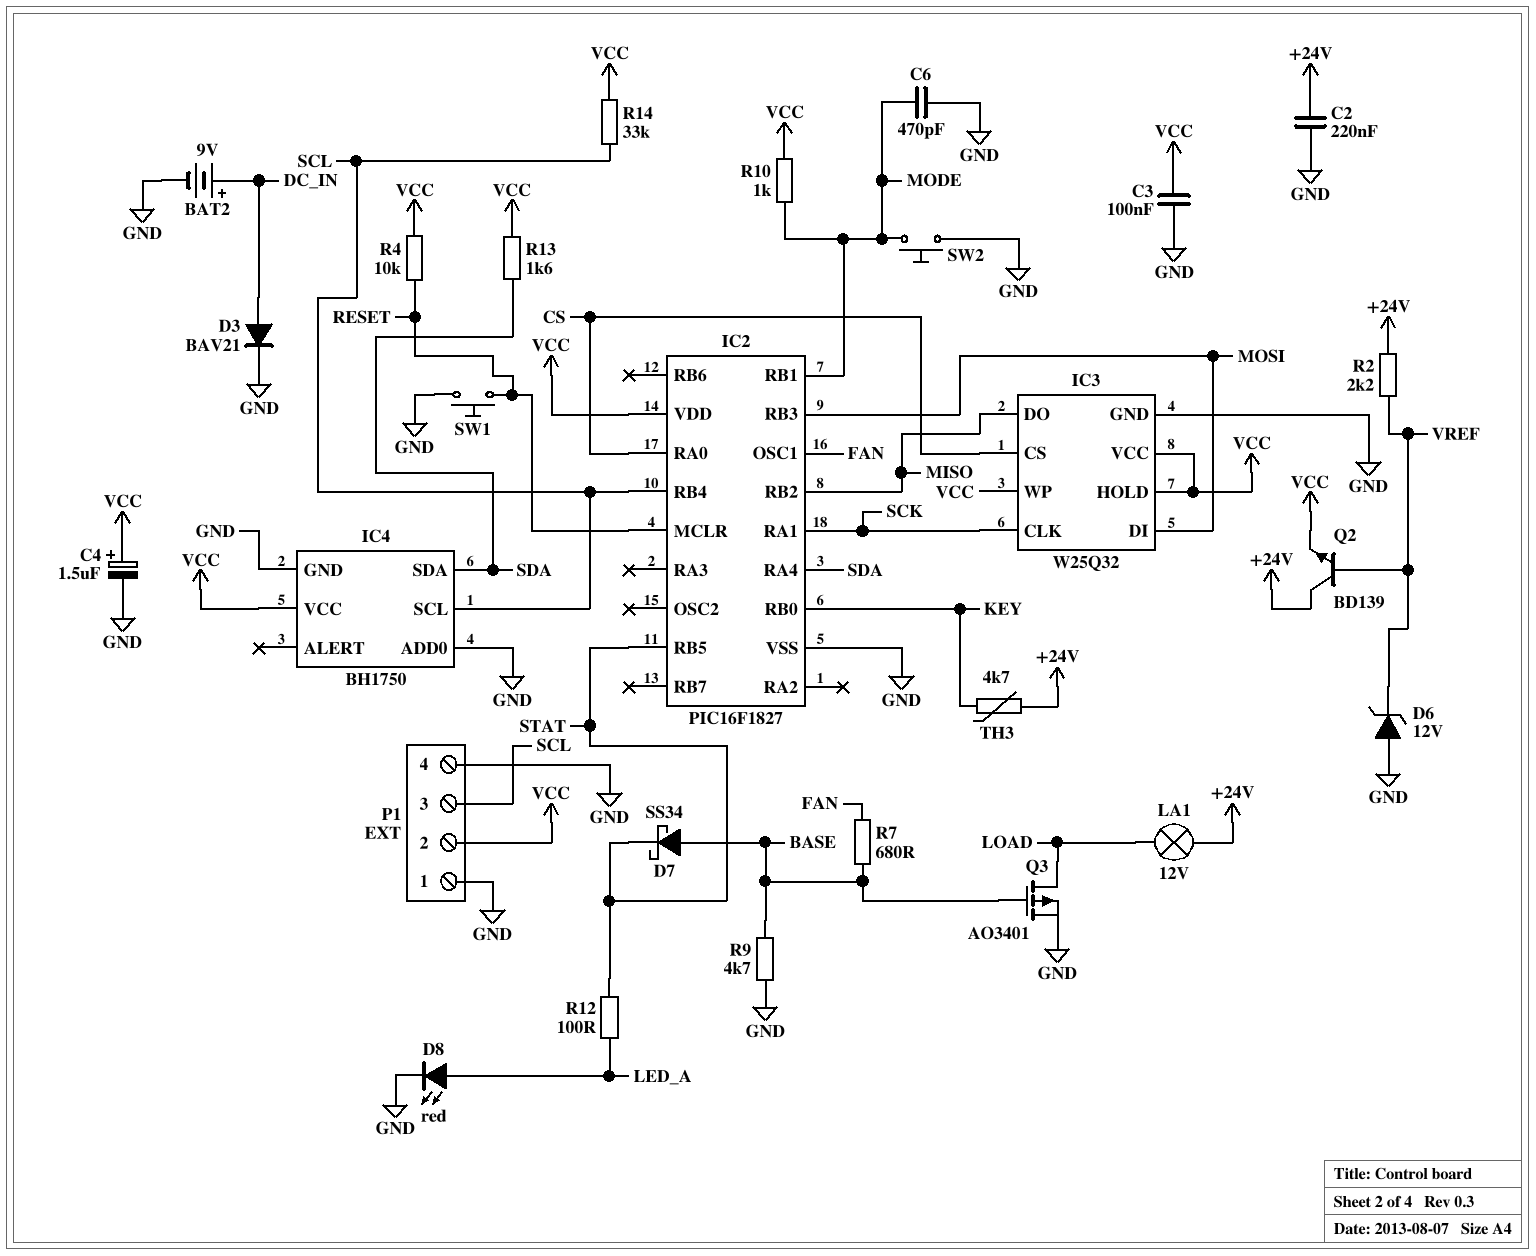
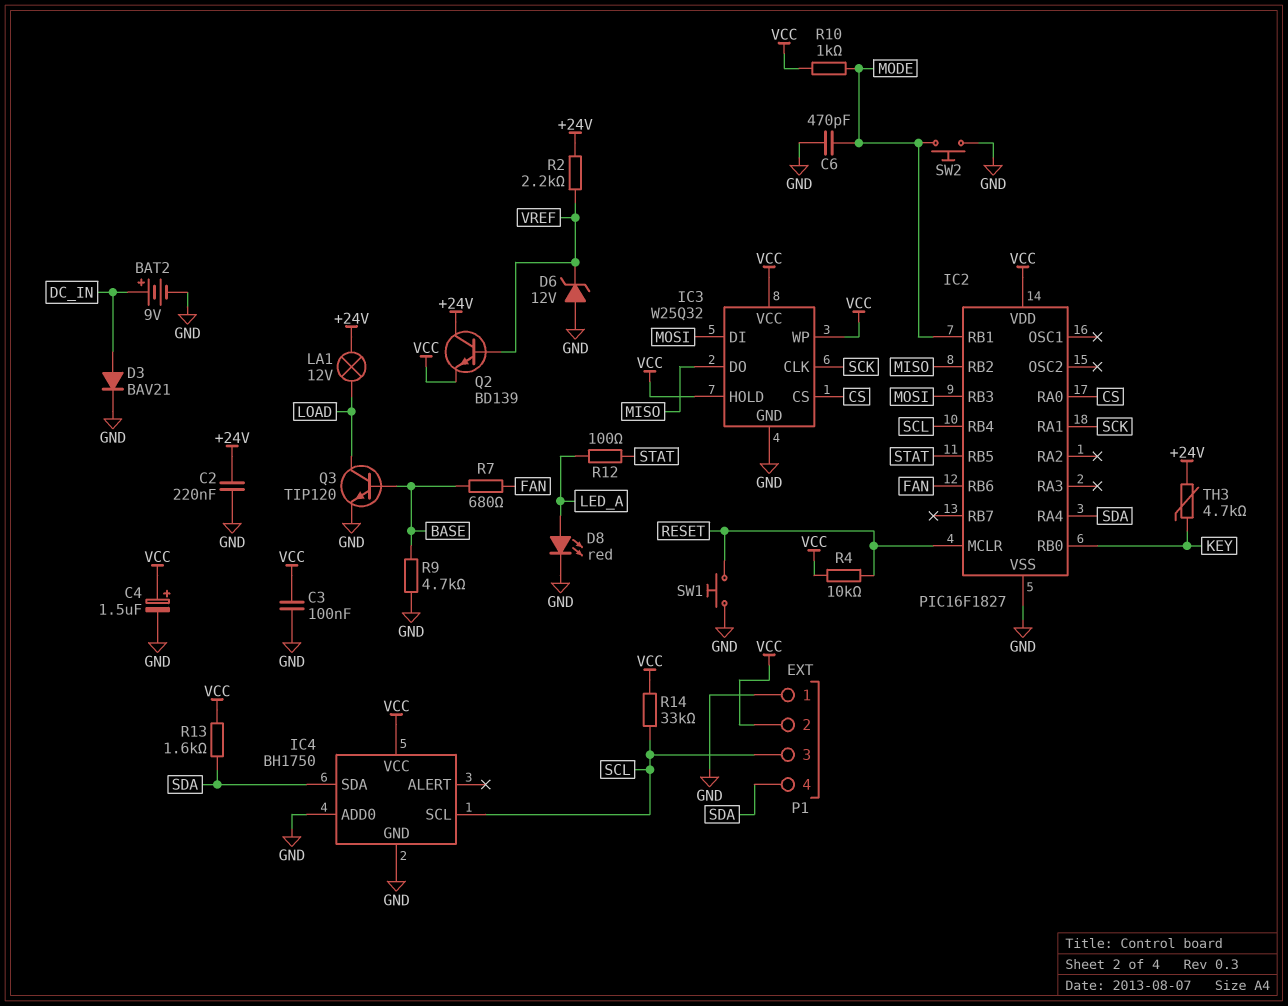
D7: schottky SS34 (A BASE, K STAT) -> none
IC2 pin OSC1: FAN -> none
IC2 pin RB6: none -> FAN
P1 pin 4: GND -> SDA
Q3: PMOS AO3401 (G BASE, D LOAD, S GND) -> NPN TIP120 (B BASE, C LOAD, E GND)

